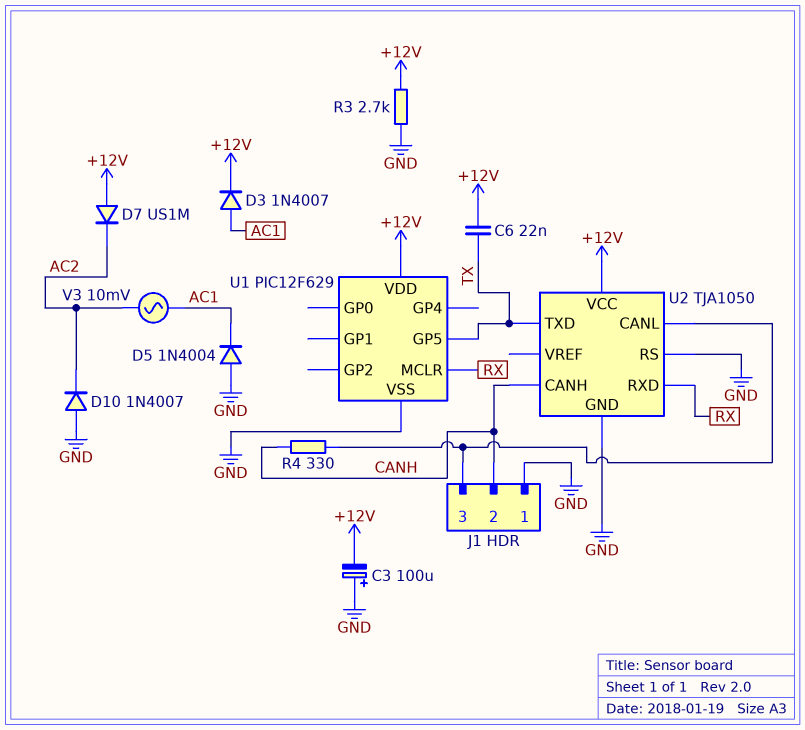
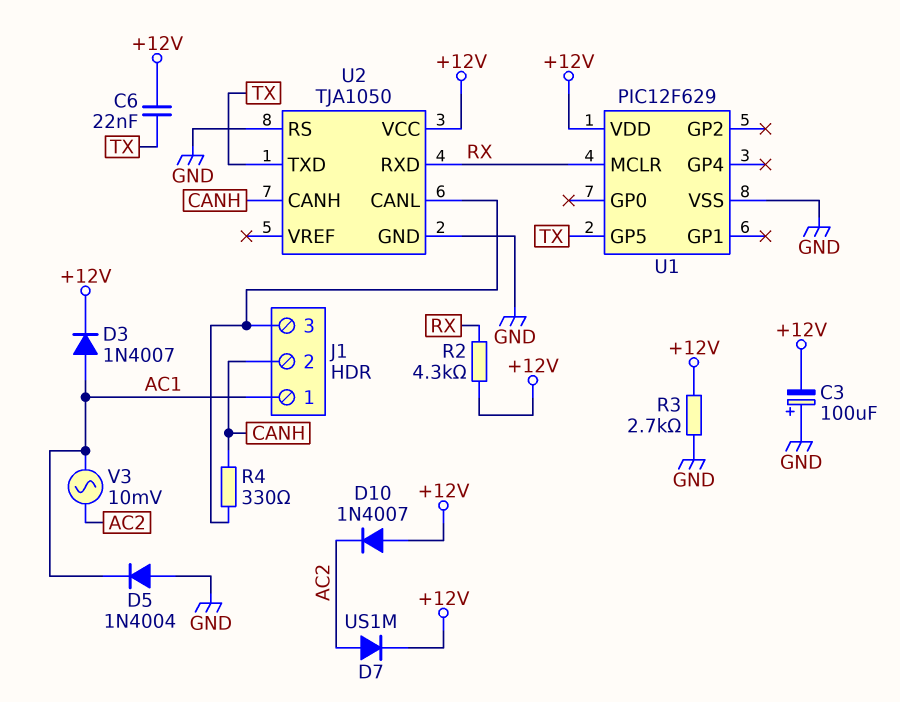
D7: diode US1M (A +12V, K AC2) -> diode US1M (A AC2, K +12V)
D10: diode 1N4007 (A GND, K AC2) -> diode 1N4007 (A +12V, K AC2)
J1 pin 1: GND -> AC1
R2: none -> 4.3k (+12V, RX)

